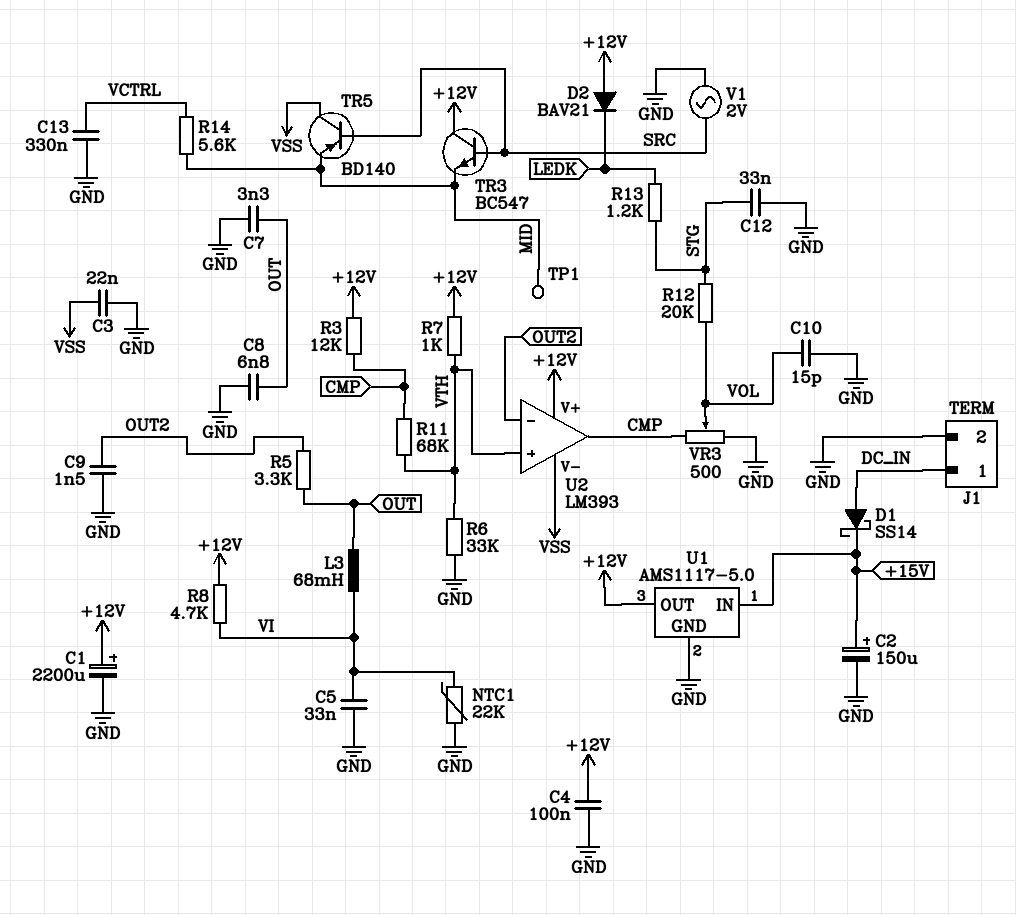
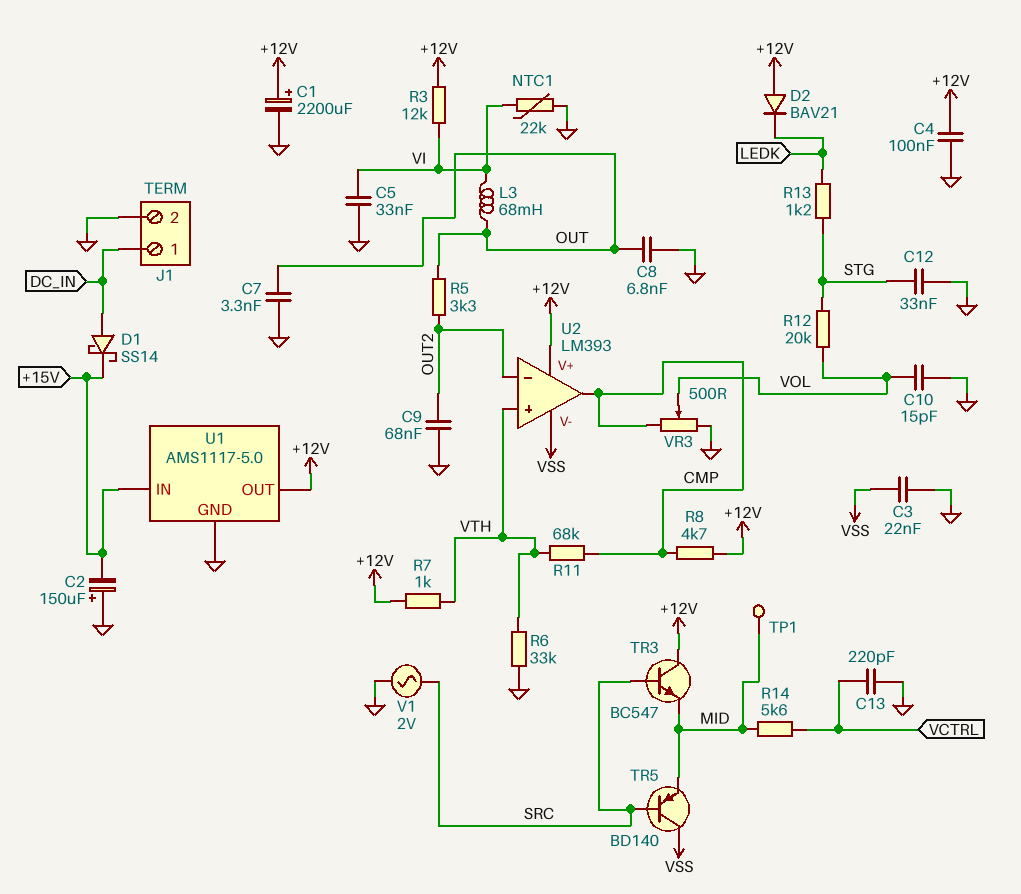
C2: 150uF (plus +15V, minus GND) -> 150uF (plus GND, minus +15V)
C9: 1.5nF (GND, OUT2) -> 68nF (GND, OUT2)
C13: 330nF (GND, VCTRL) -> 220pF (GND, VCTRL)
R3: 12k (+12V, CMP) -> 12k (+12V, VI)
R8: 4.7k (+12V, VI) -> 4.7k (+12V, CMP)

